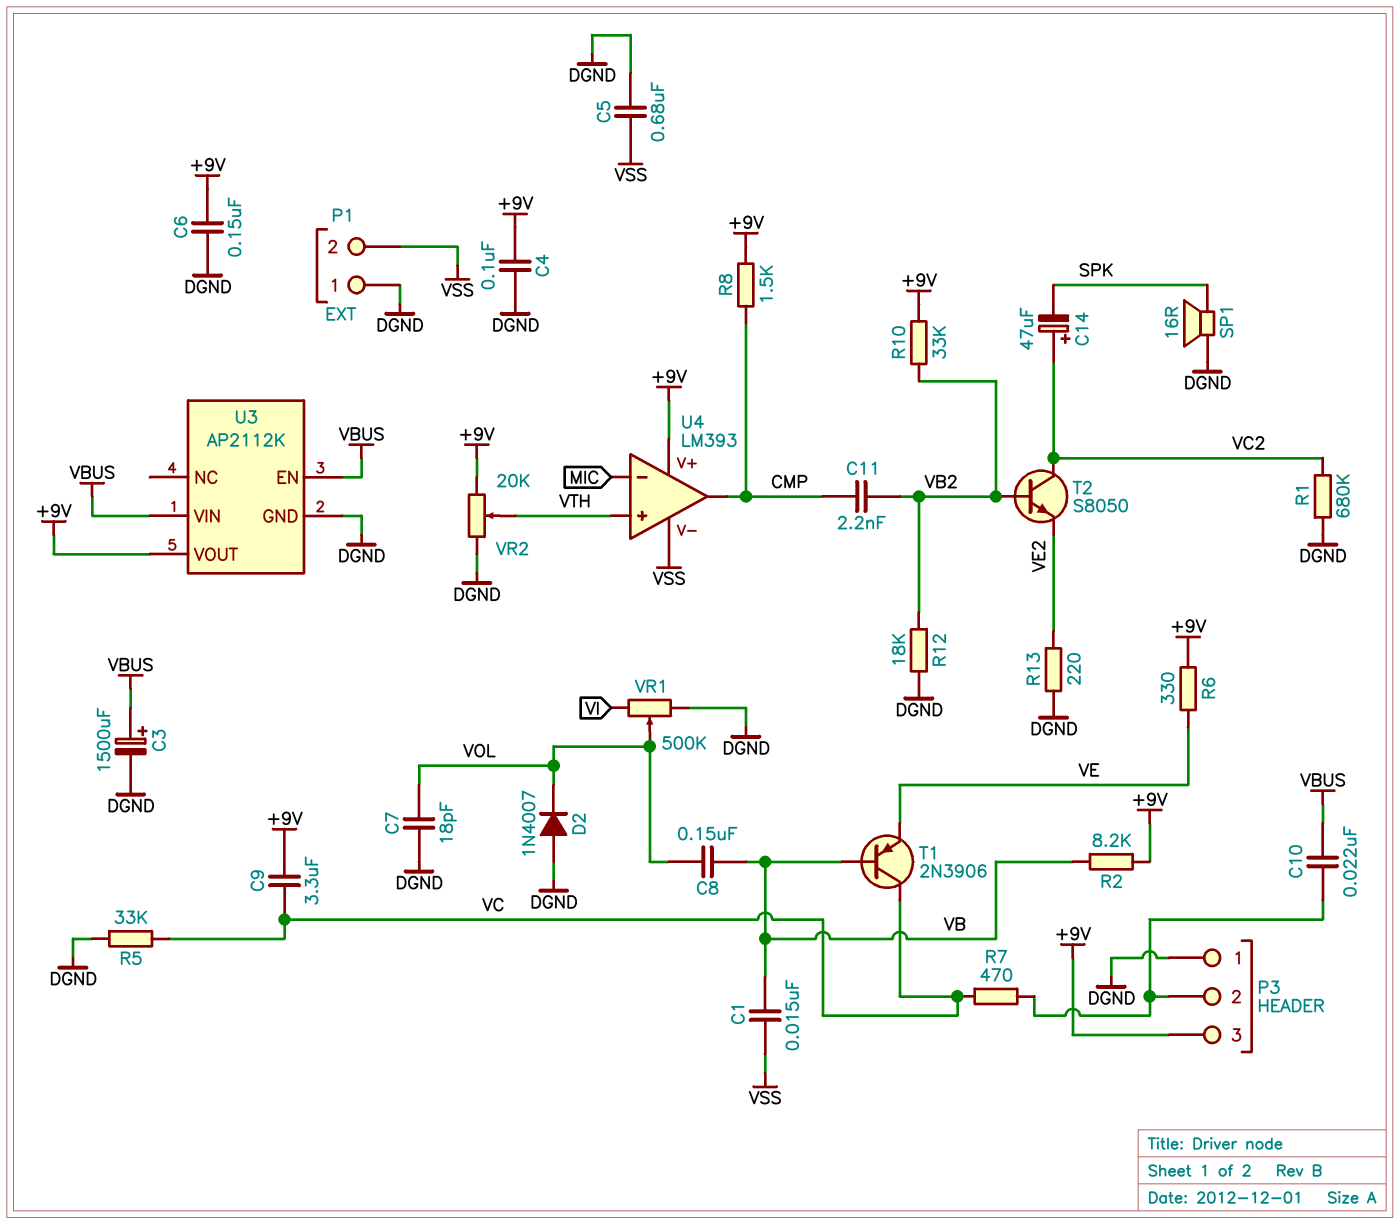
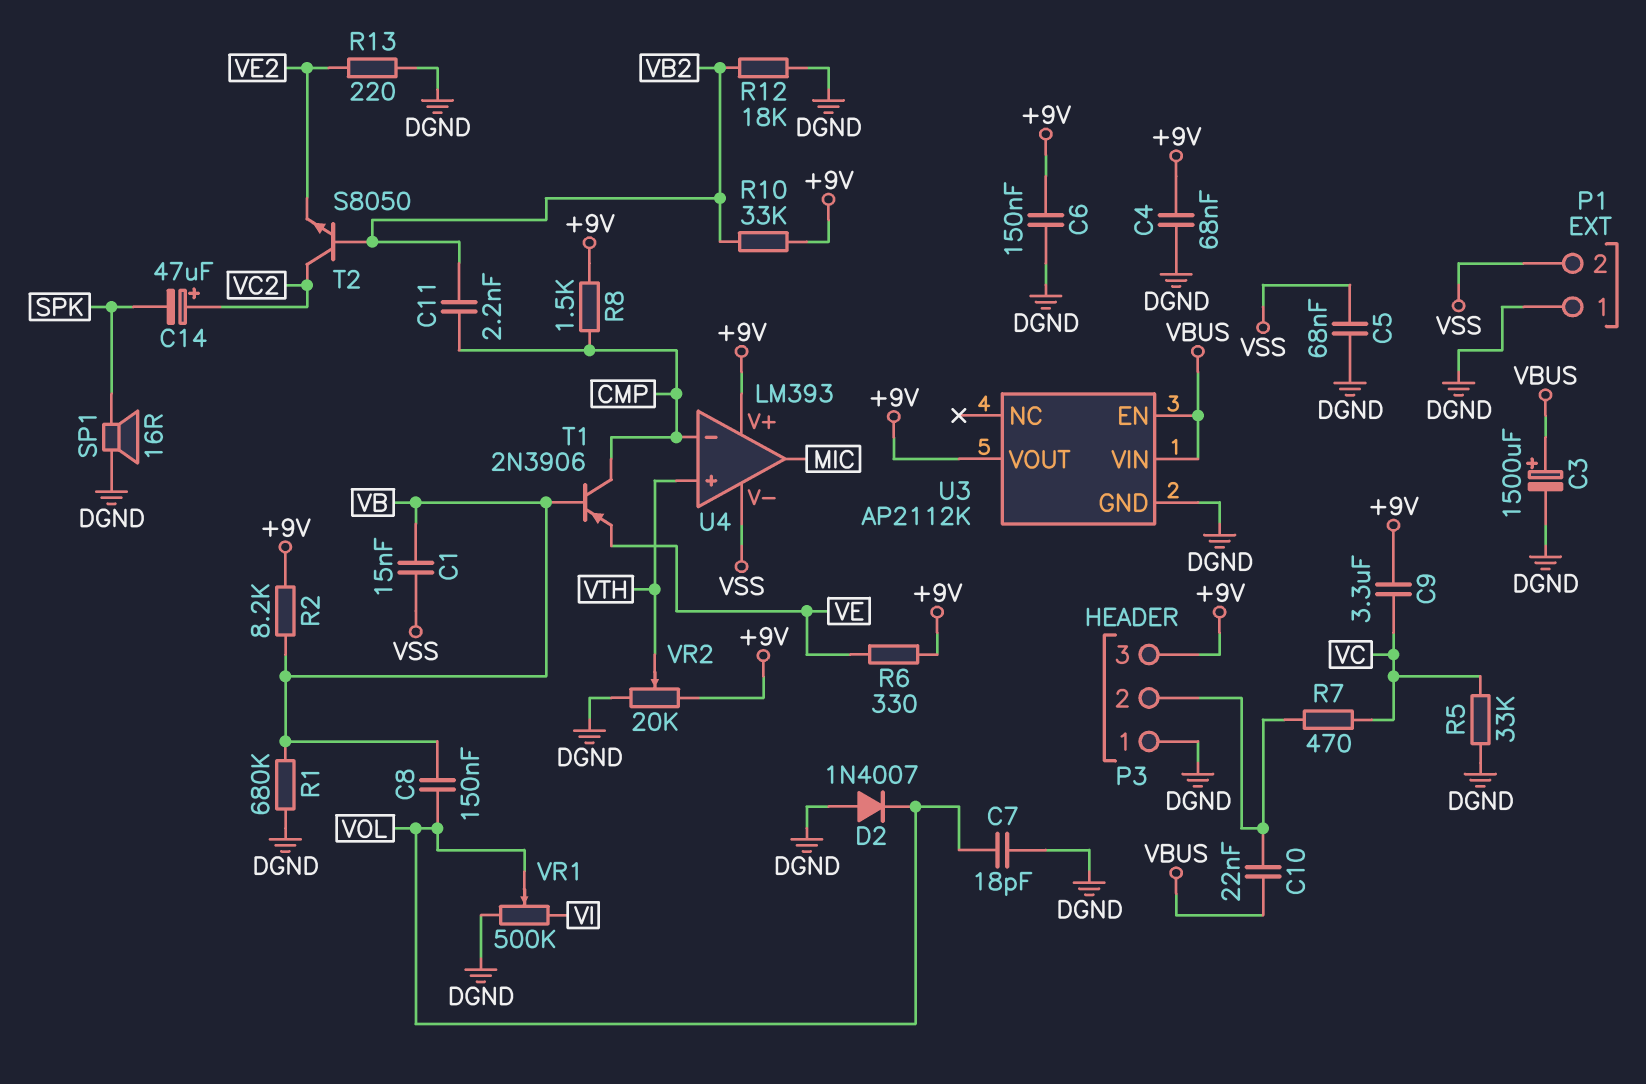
C4: 100nF (+9V, DGND) -> 68nF (+9V, DGND)
C5: 680nF (DGND, VSS) -> 68nF (DGND, VSS)
R1: 680k (DGND, VC2) -> 680k (DGND, VB)
T1: PNP 2N3906 (B VB, C VC, E VE) -> PNP 2N3906 (B VB, C CMP, E VE)
U4 pin in-: MIC -> CMP
U4 pin out: CMP -> MIC

